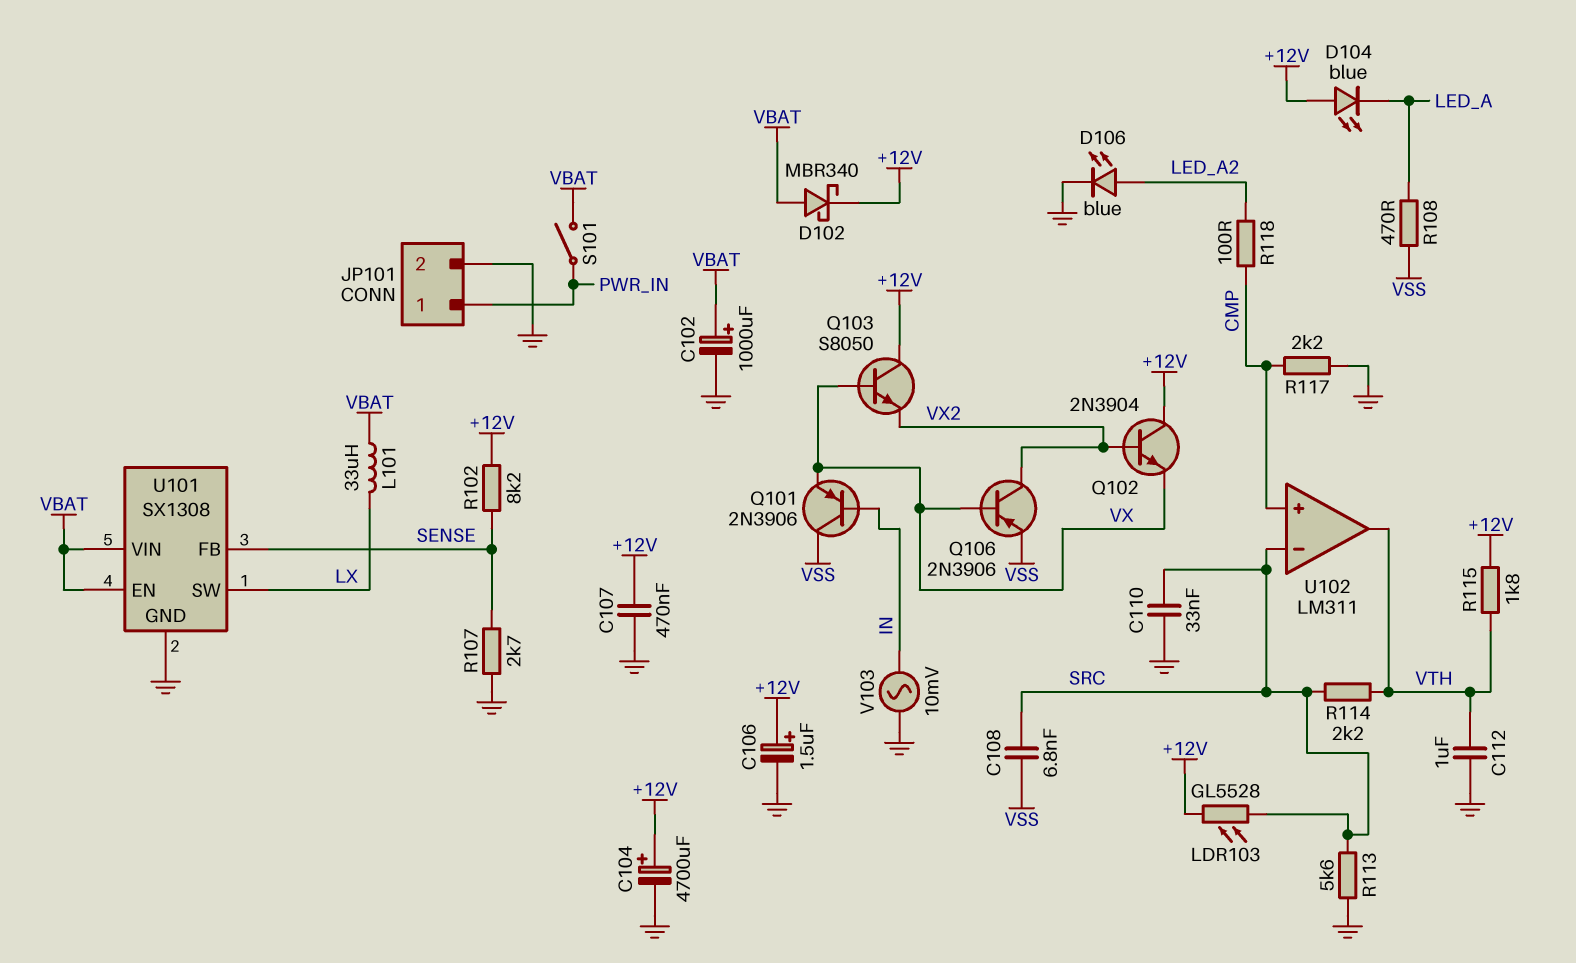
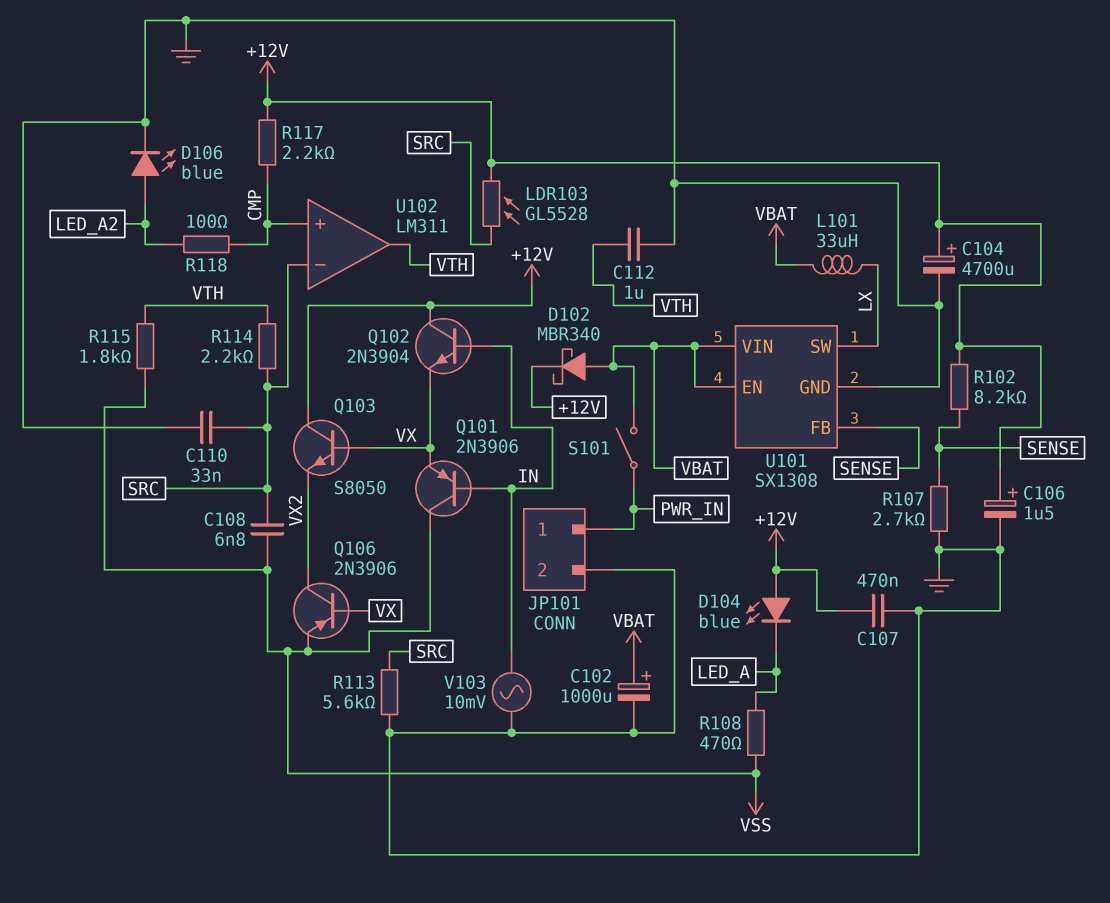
Q102: NPN 2N3904 (B VX2, C +12V, E VX) -> NPN 2N3904 (B IN, C +12V, E VX)
R115: 1.8k (+12V, VTH) -> 1.8k (VSS, VTH)
R117: 2.2k (CMP, GND) -> 2.2k (+12V, CMP)

